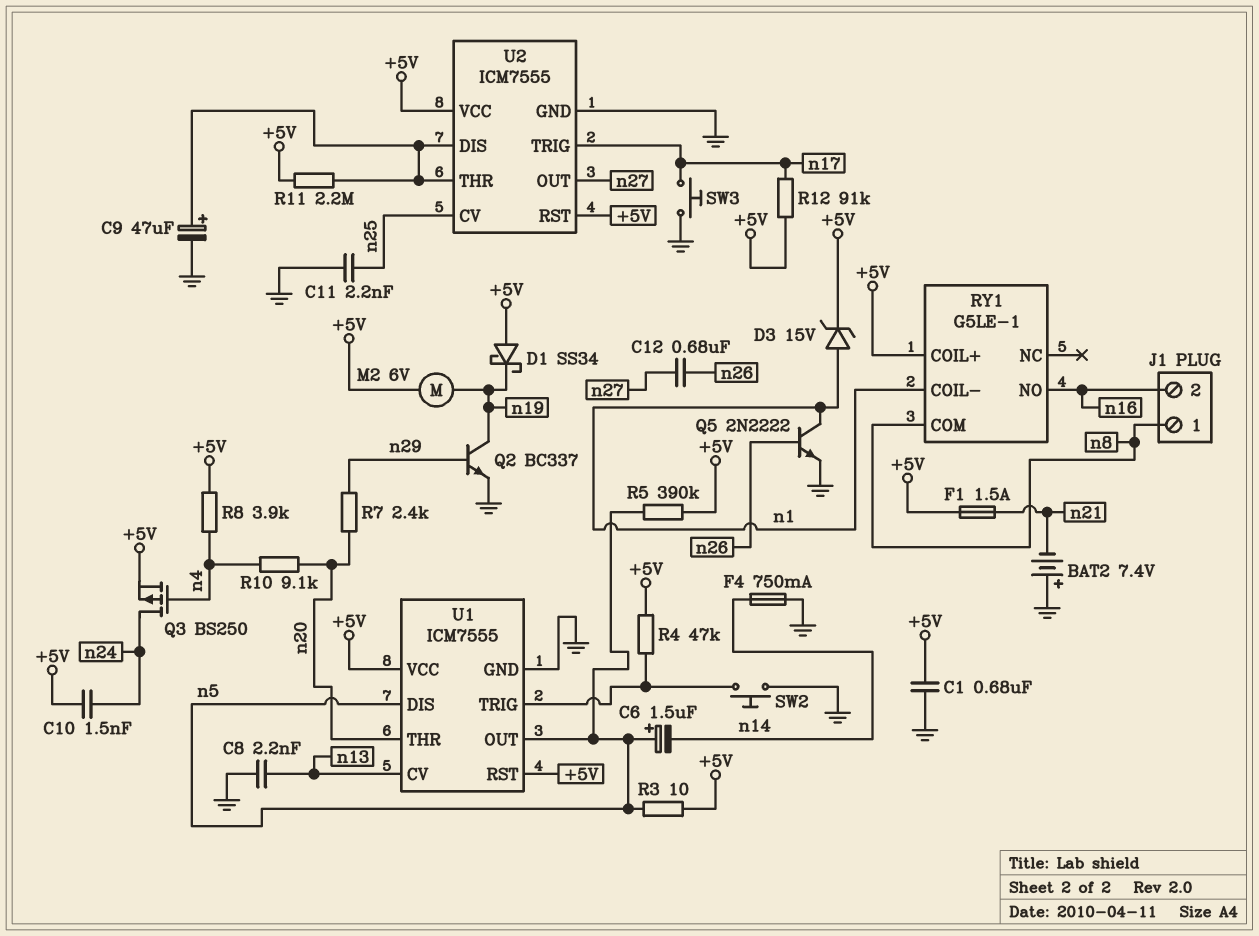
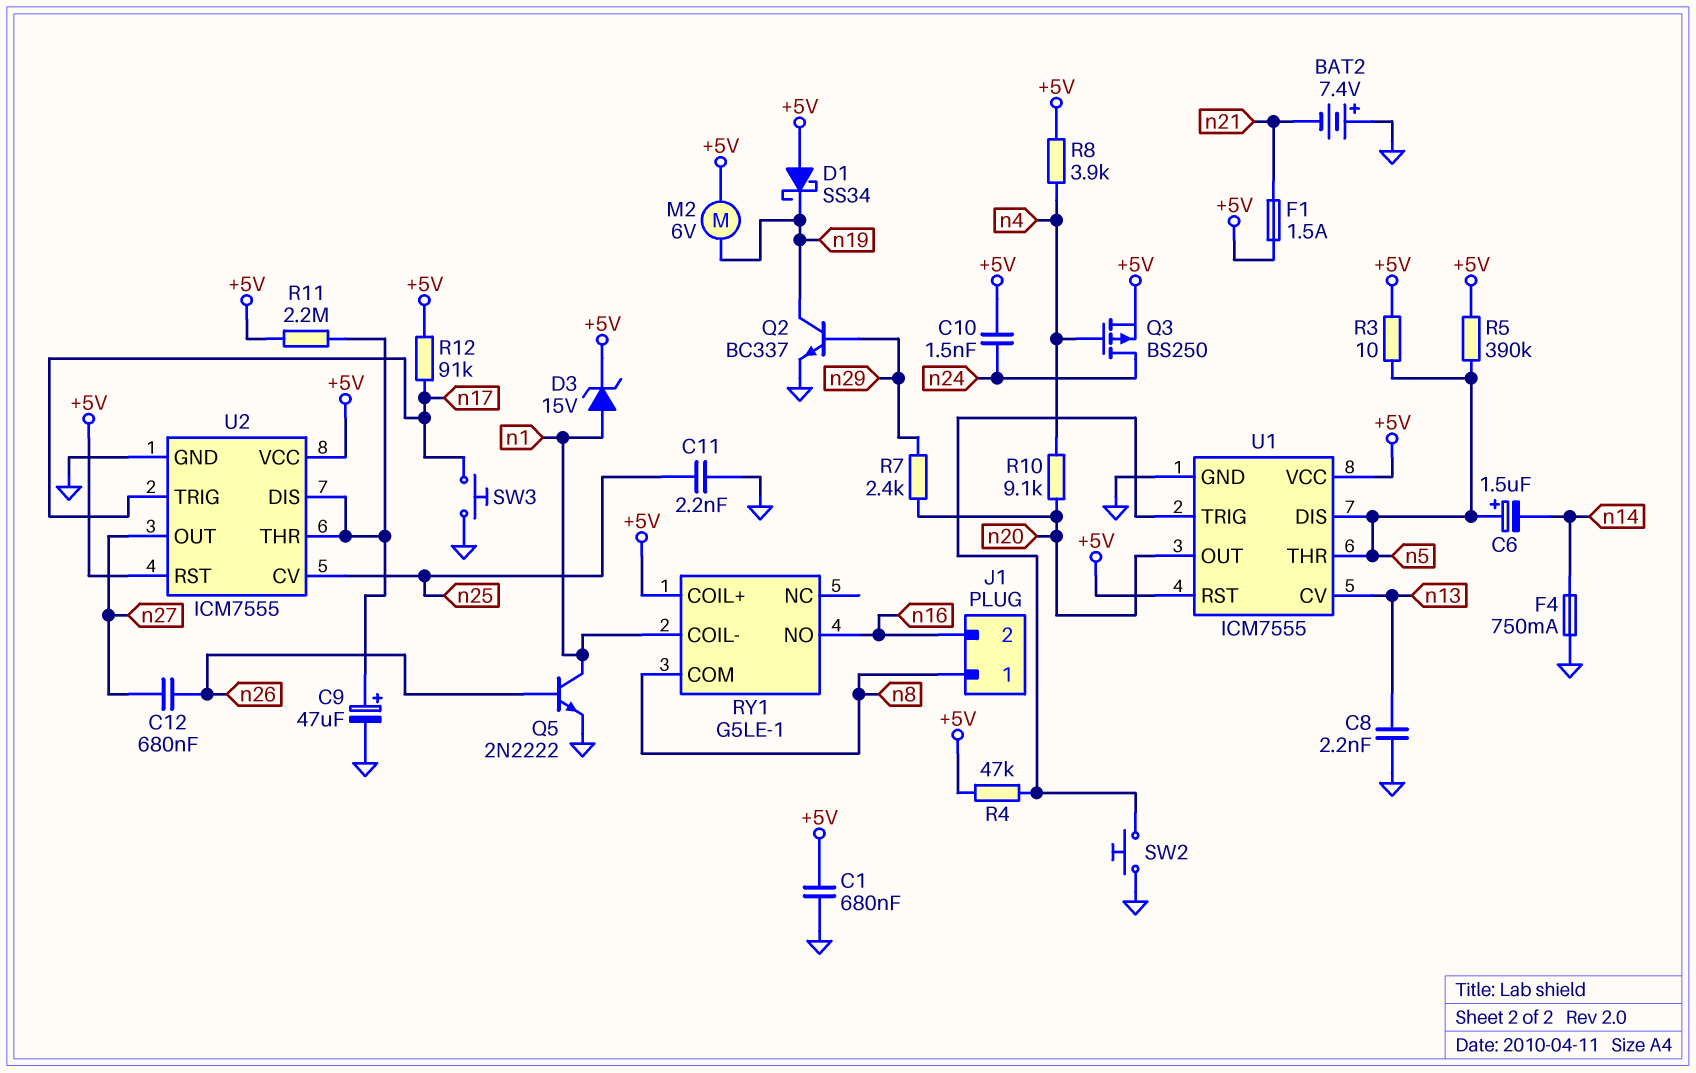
U1 pin OUT: n5 -> n20
U1 pin THR: n20 -> n5

